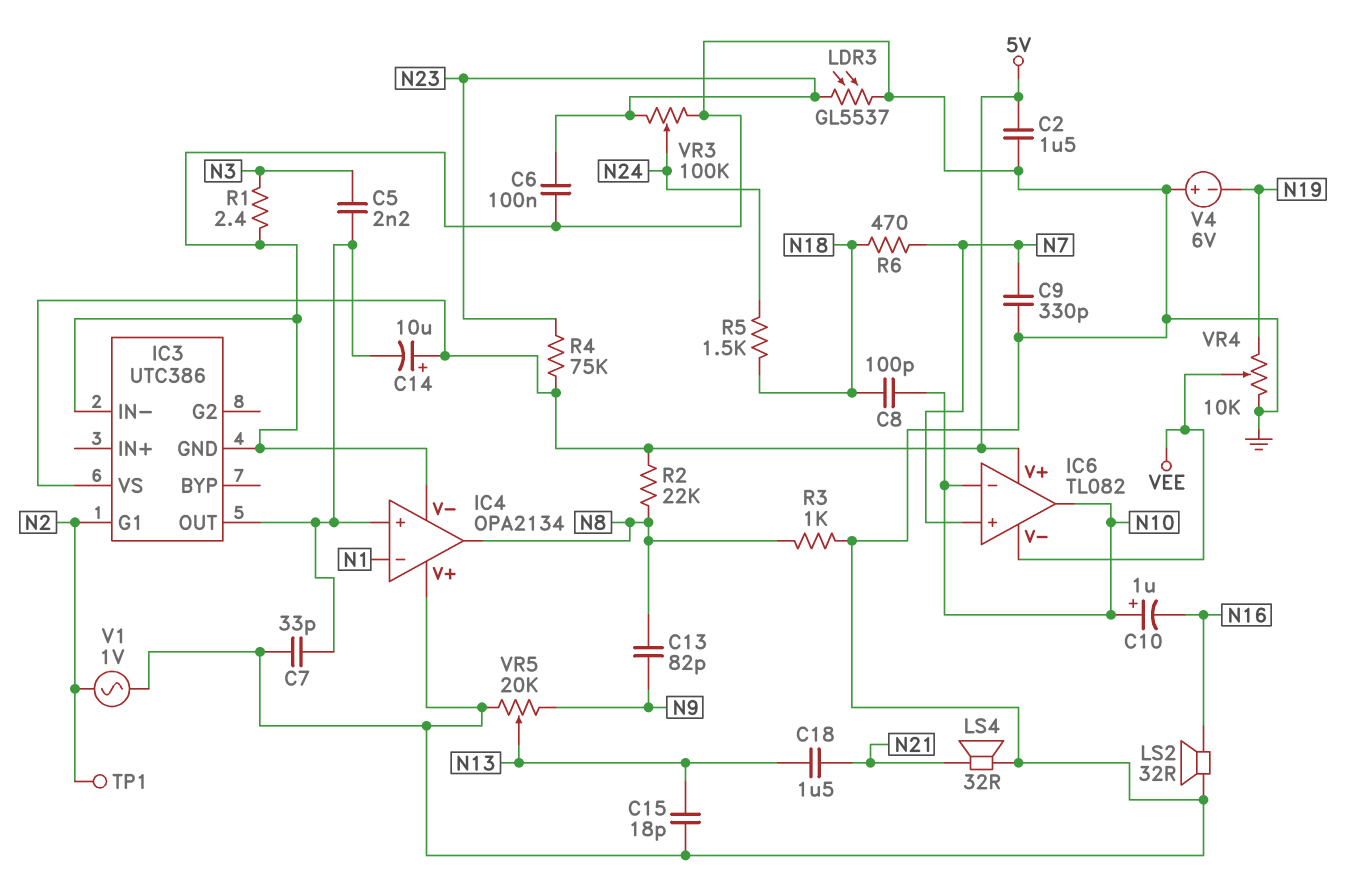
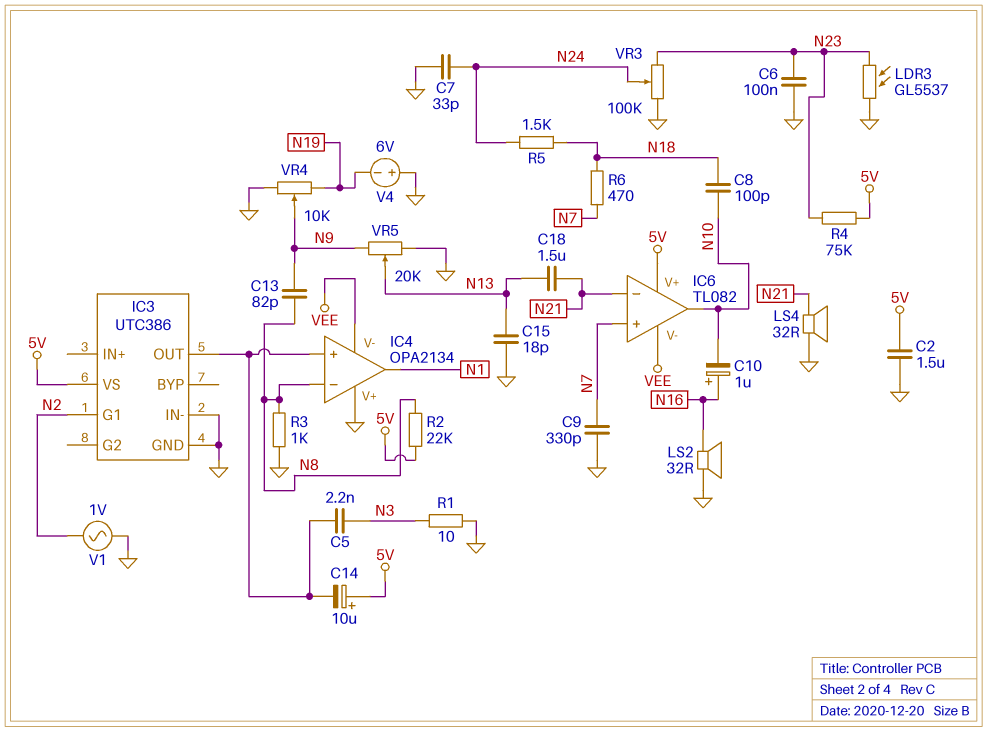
C7: 33pF (GND, IC3/OUT) -> 33pF (GND, N24)
C10: 1uF (plus N10, minus N16) -> 1uF (plus N16, minus N10)
IC4 pin V-: GND -> VEE
IC4 pin in-: N1 -> N8
IC4 pin out: N8 -> N1
IC6 pin in-: N10 -> N21
R1: 2.4 (GND, N3) -> 10 (GND, N3)
TP1: test point (N2) -> none
VR4: 10k (GND, N19, wiper VEE) -> 10k (GND, N19, wiper N9)

